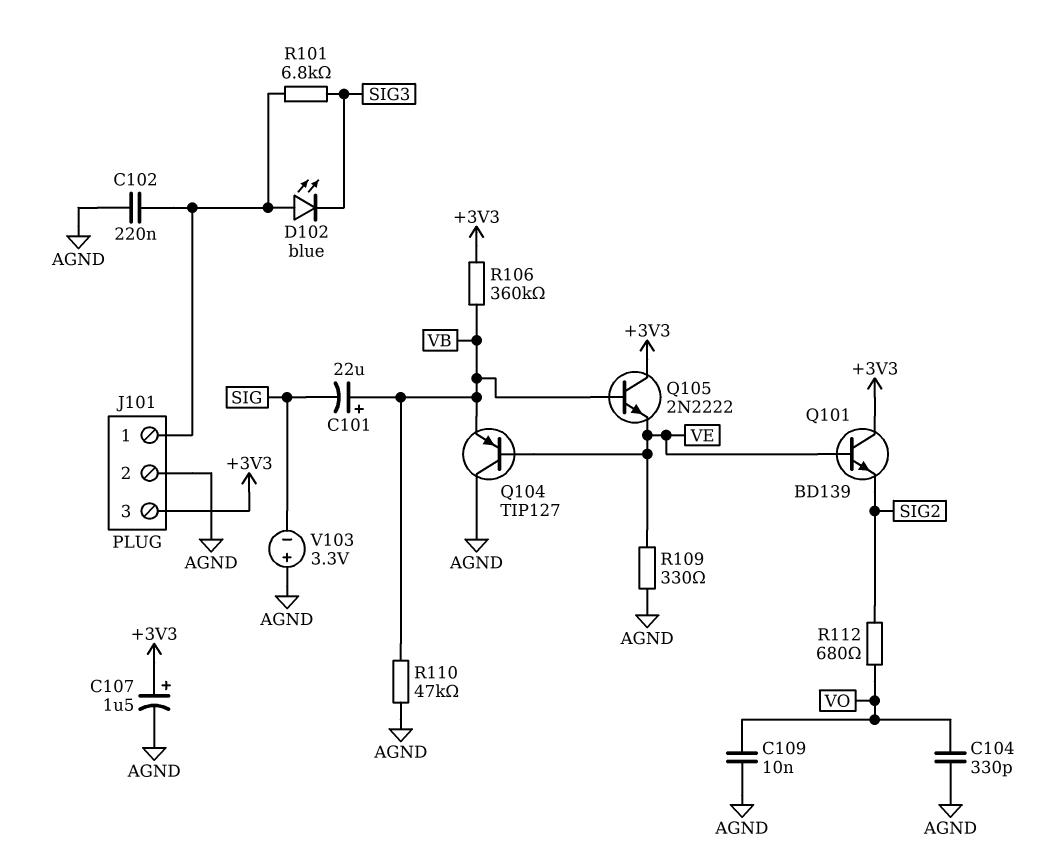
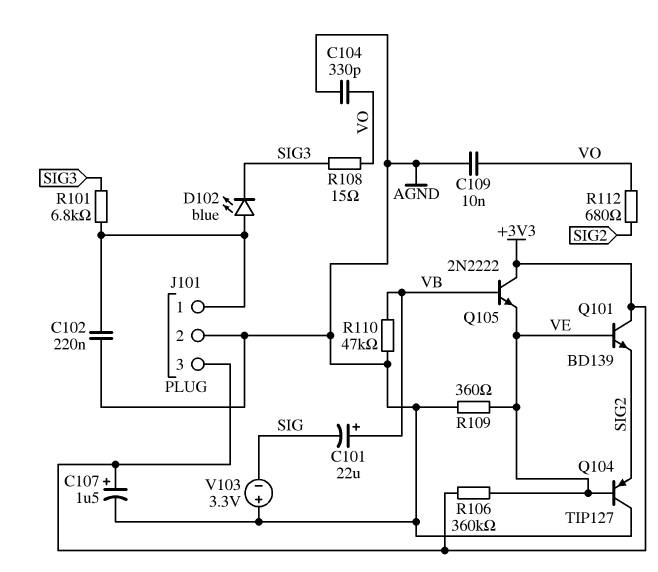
Q104: PNP TIP127 (B VE, C AGND, E VB) -> PNP TIP127 (B VE, C AGND, E SIG2)
R106: 360k (+3V3, VB) -> 360k (+3V3, VE)
R108: none -> 15 (SIG3, VO)
R109: 330 (AGND, VE) -> 360 (AGND, VE)

